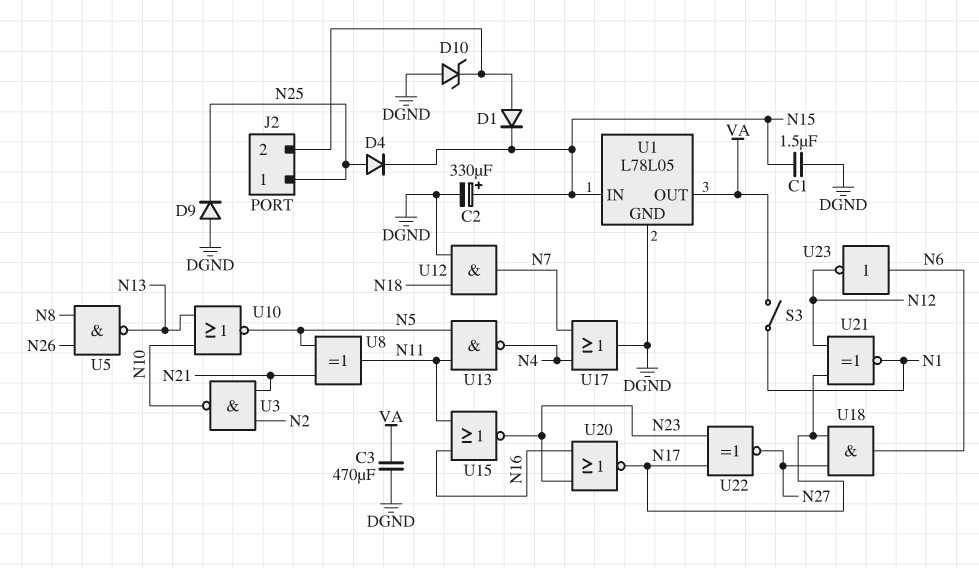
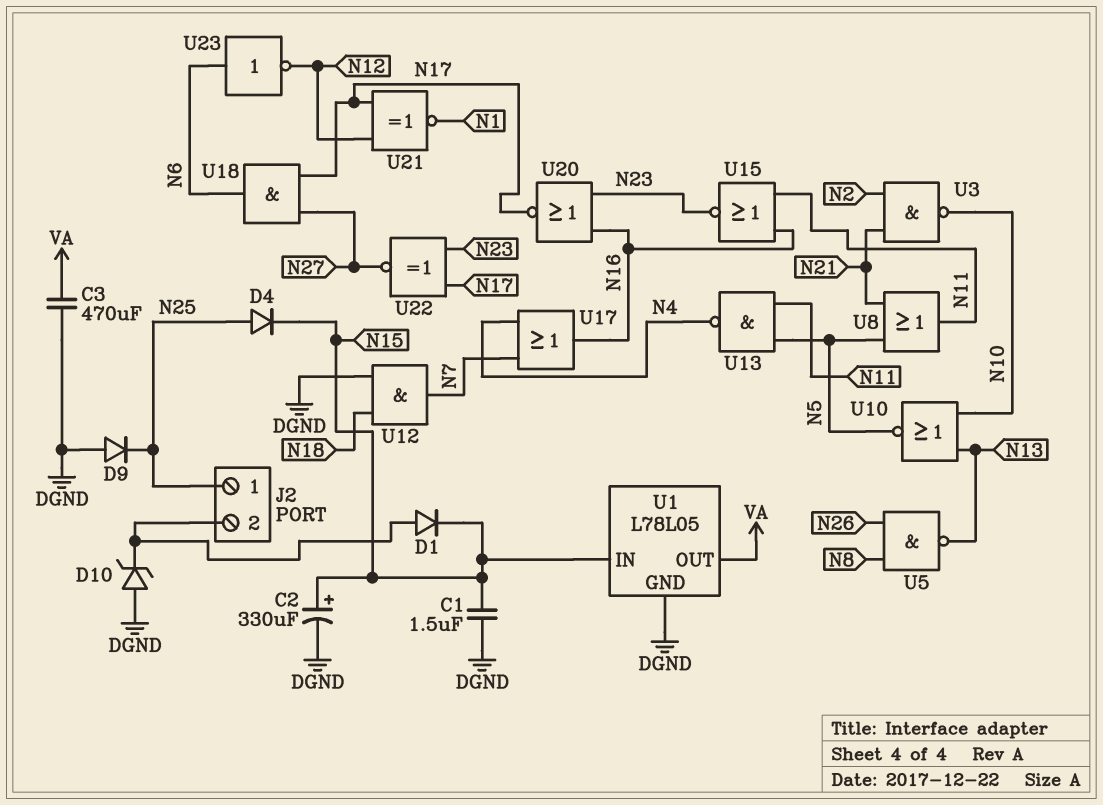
S3: switch (N1, VA) -> none
U8: XOR (in N5, in N21, out N11) -> OR (in N5, in N21, out N11)
U17: OR (in N4, in N7, out DGND) -> OR (in N4, in N7, out N16)

